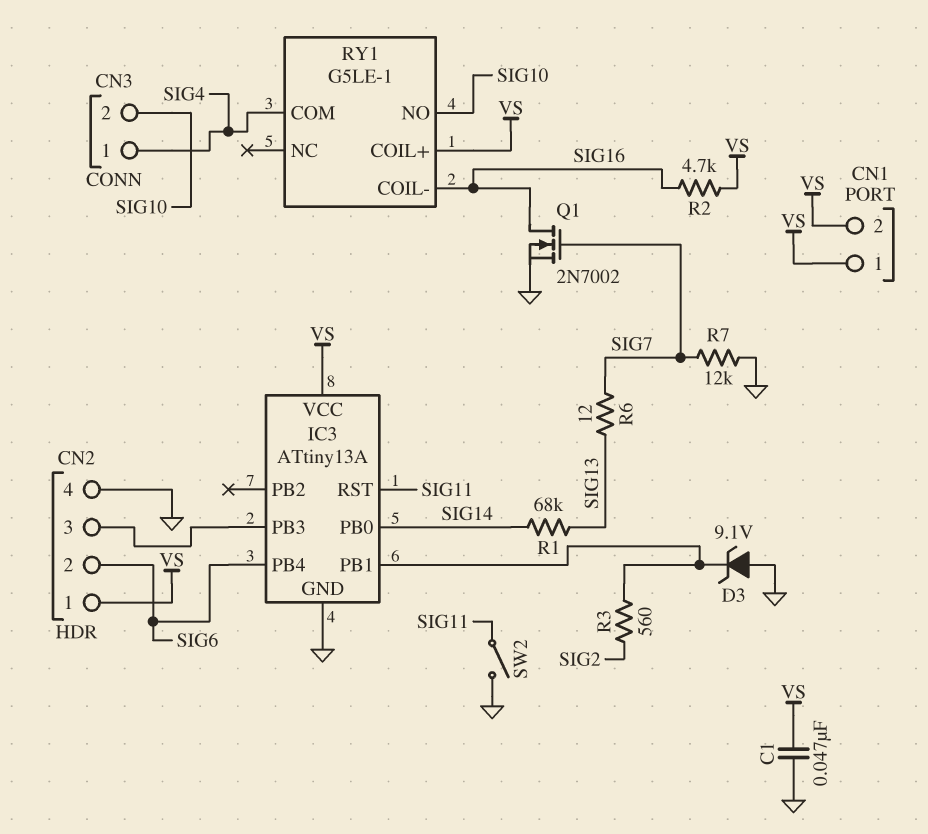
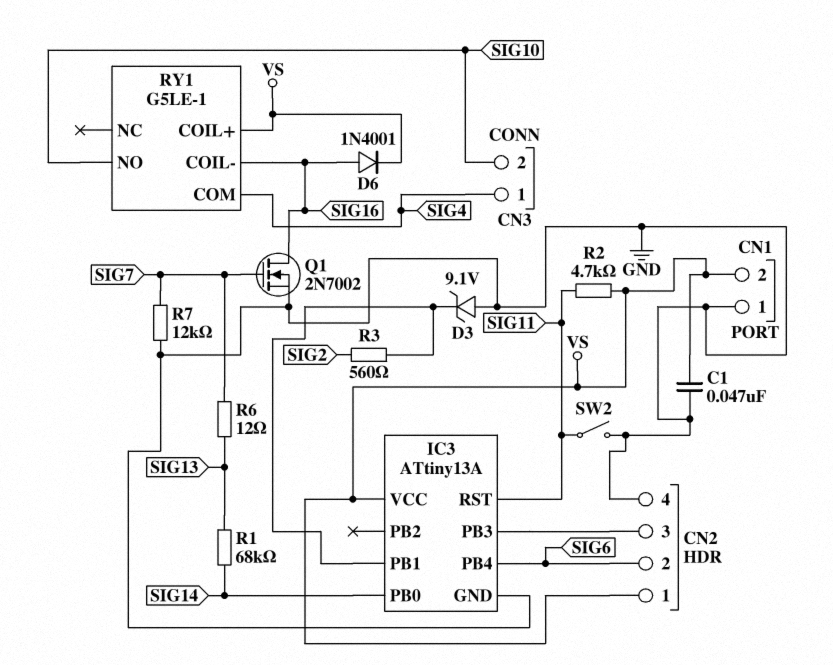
CN1 pin 1: VS -> GND
D6: none -> diode 1N4001 (A SIG16, K VS)
R2: 4.7k (SIG16, VS) -> 4.7k (SIG11, VS)

